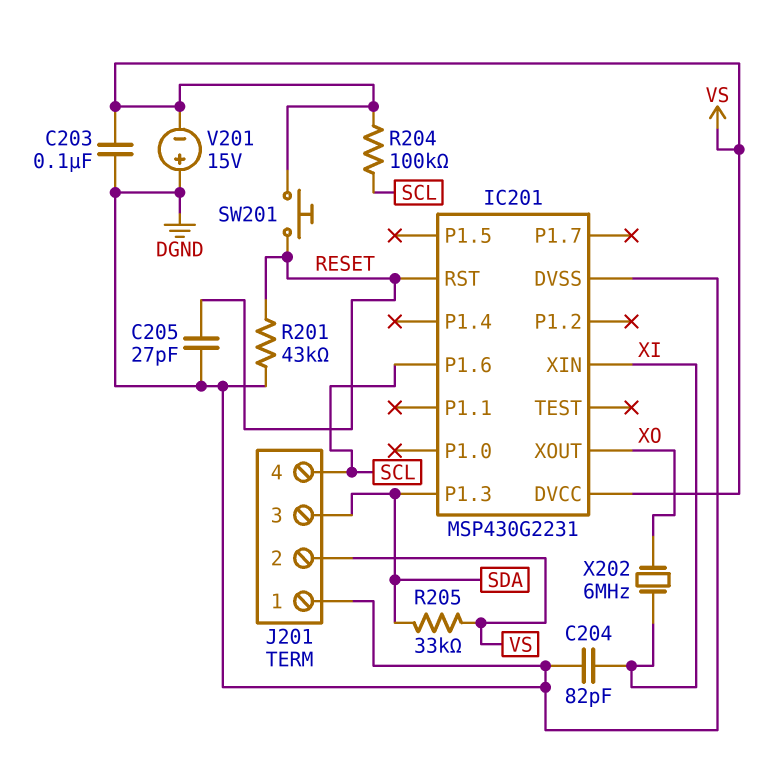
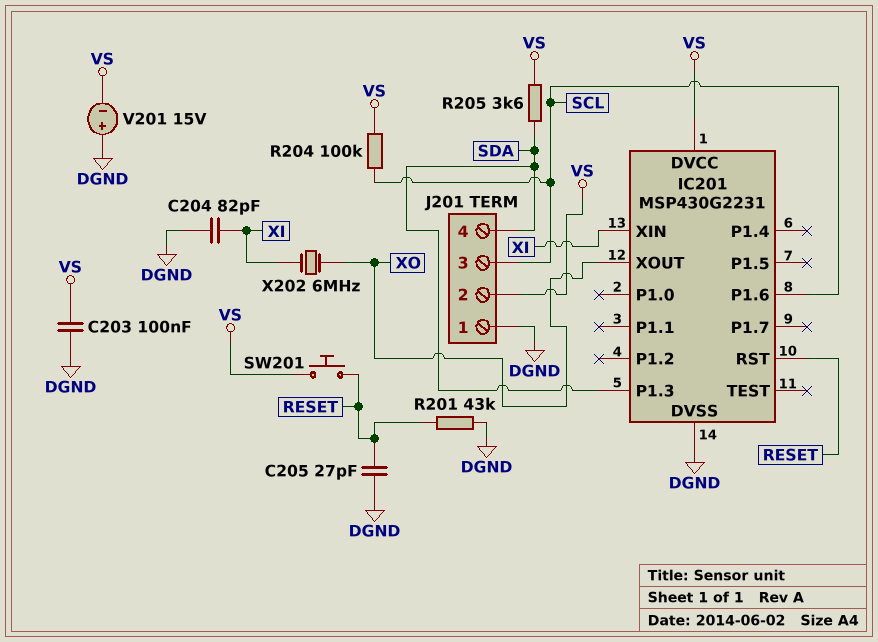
J201 pin 3: SDA -> SCL
J201 pin 4: SCL -> SDA
R205: 33k (SDA, VS) -> 3.6k (SDA, VS)

